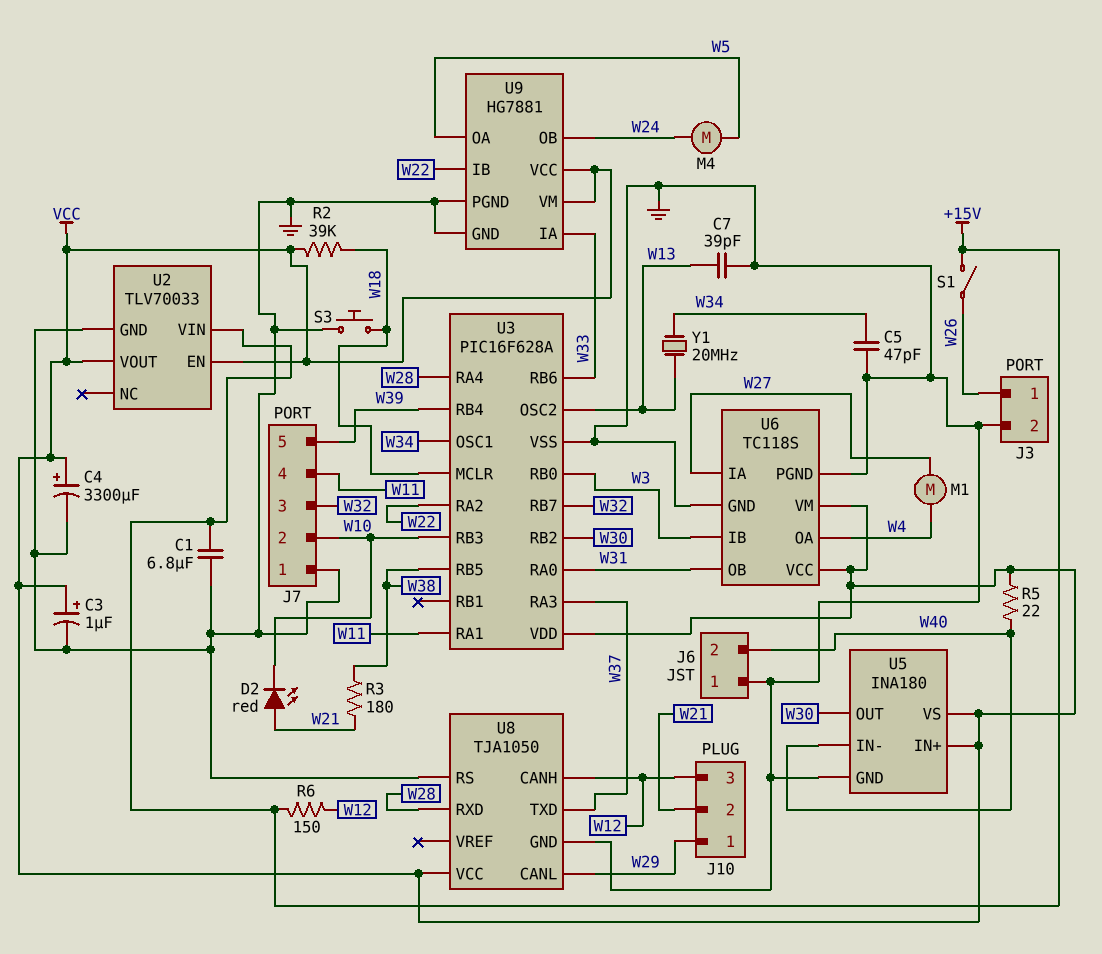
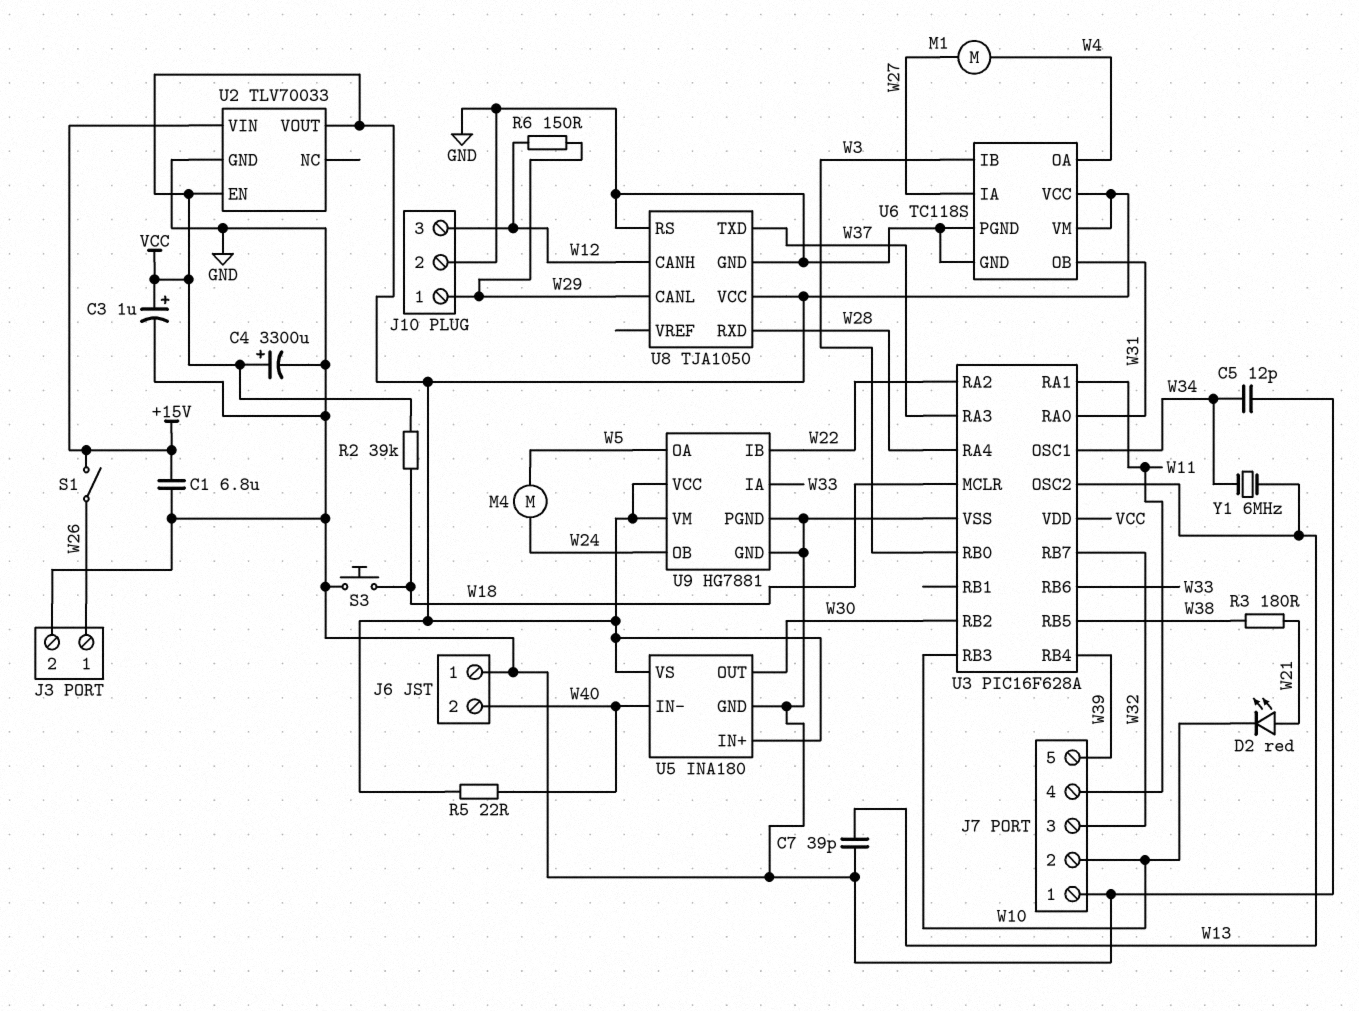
C5: 47pF (GND, W34) -> 12pF (GND, W34)
J10 pin 2: W21 -> GND
R6: 150 (+15V, W12) -> 150 (W12, W29)
Y1: 20MHz (W13, W34) -> 6MHz (W13, W34)

